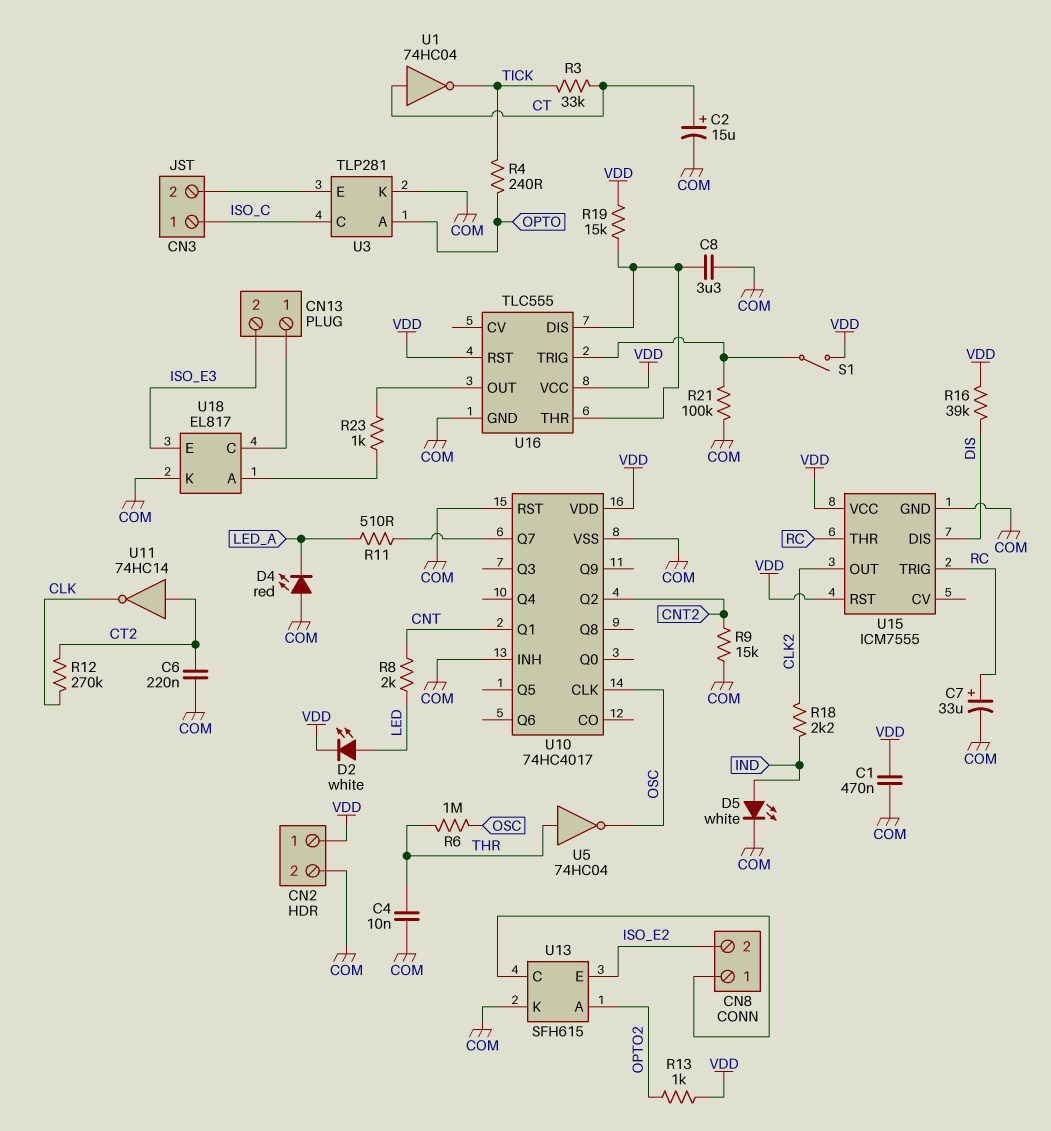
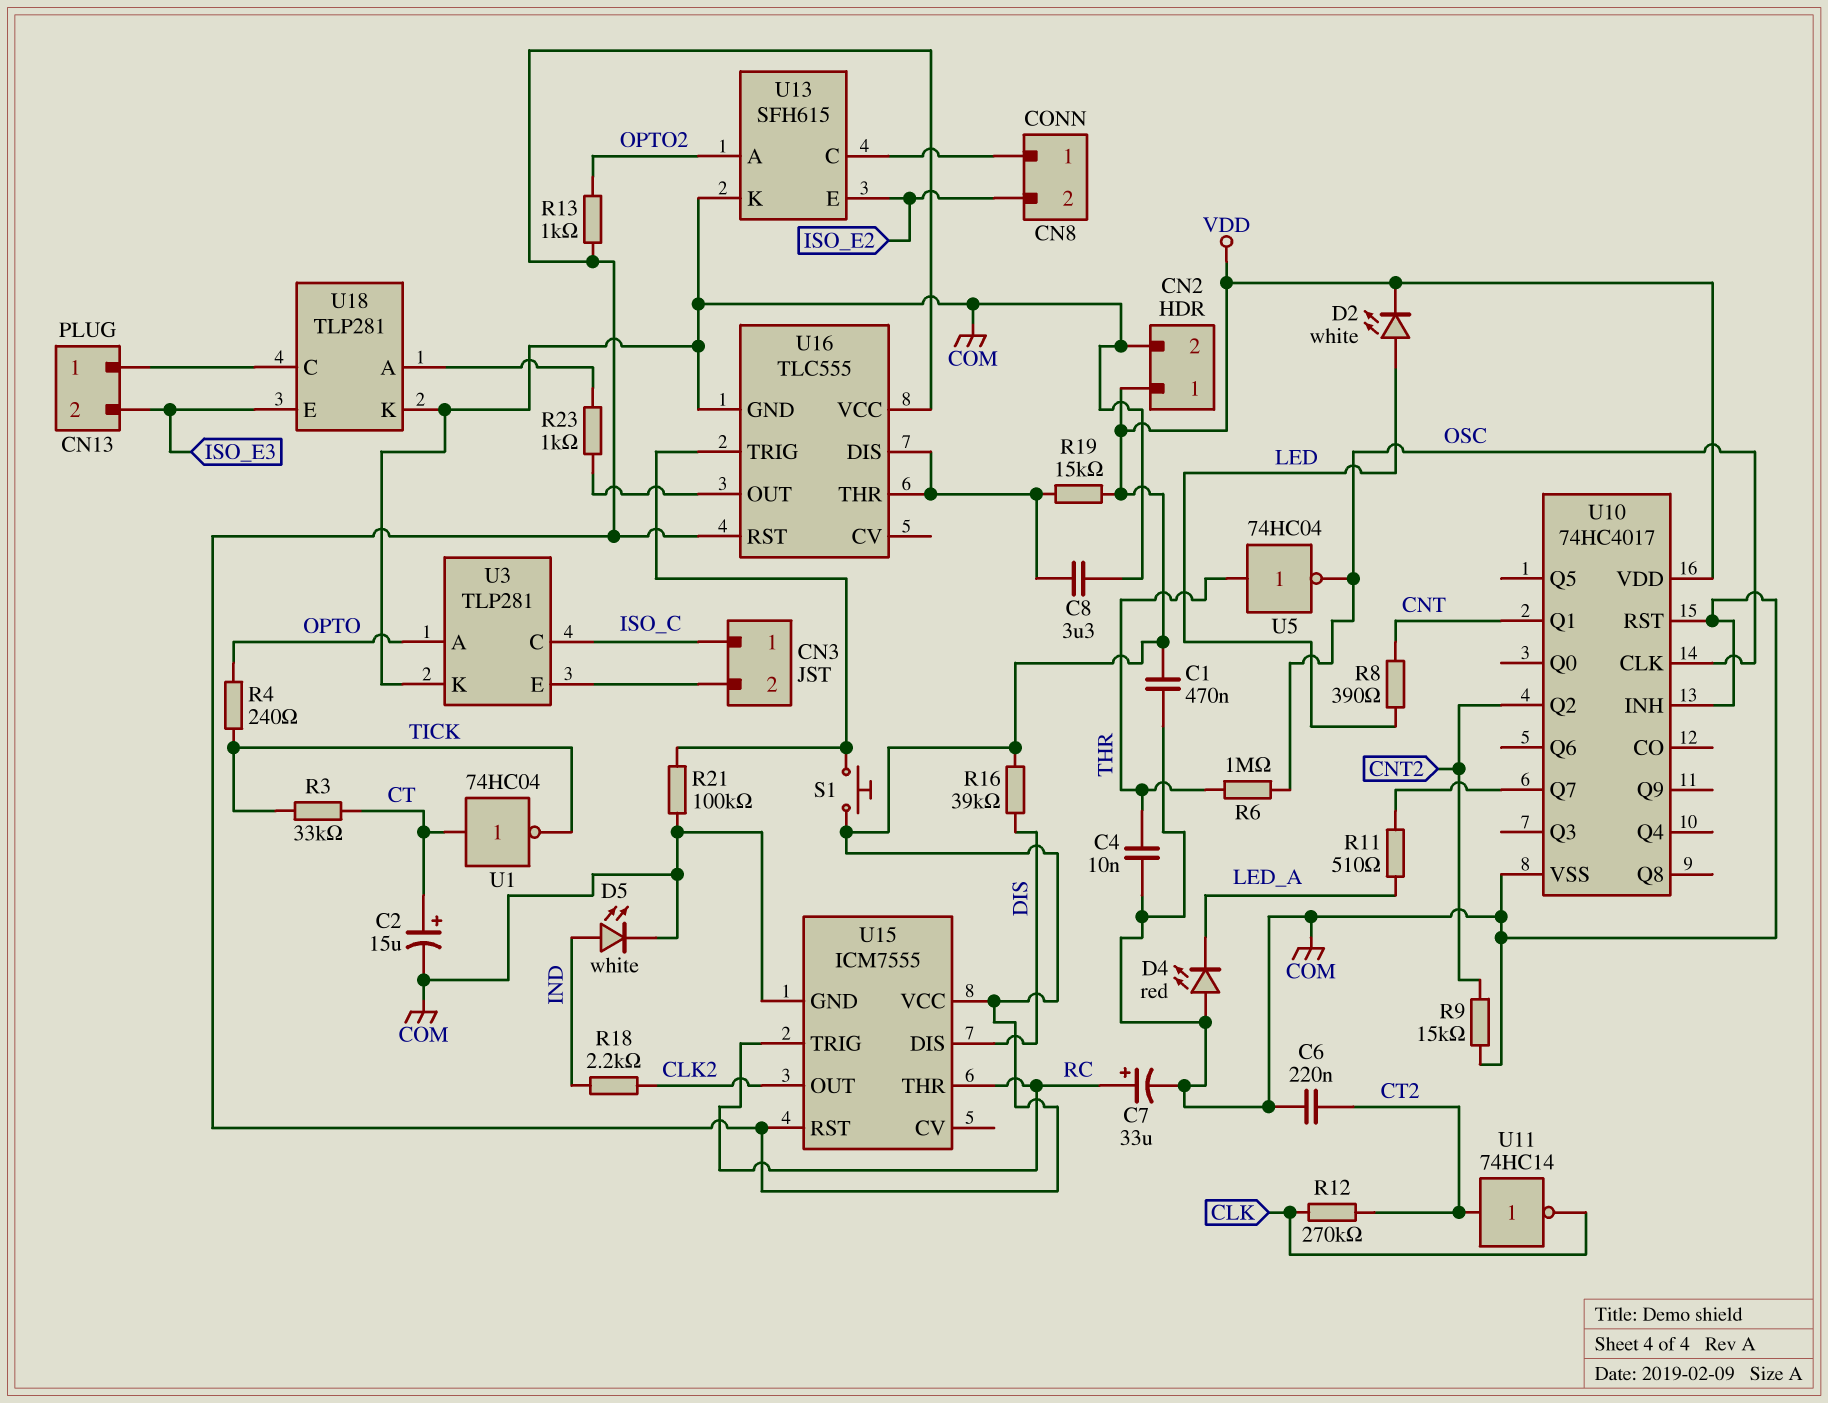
R8: 2k (CNT, LED) -> 390 (CNT, LED)
S1: switch (U16/TRIG, VDD) -> button (U16/TRIG, VDD)
U18: EL817 -> TLP281

